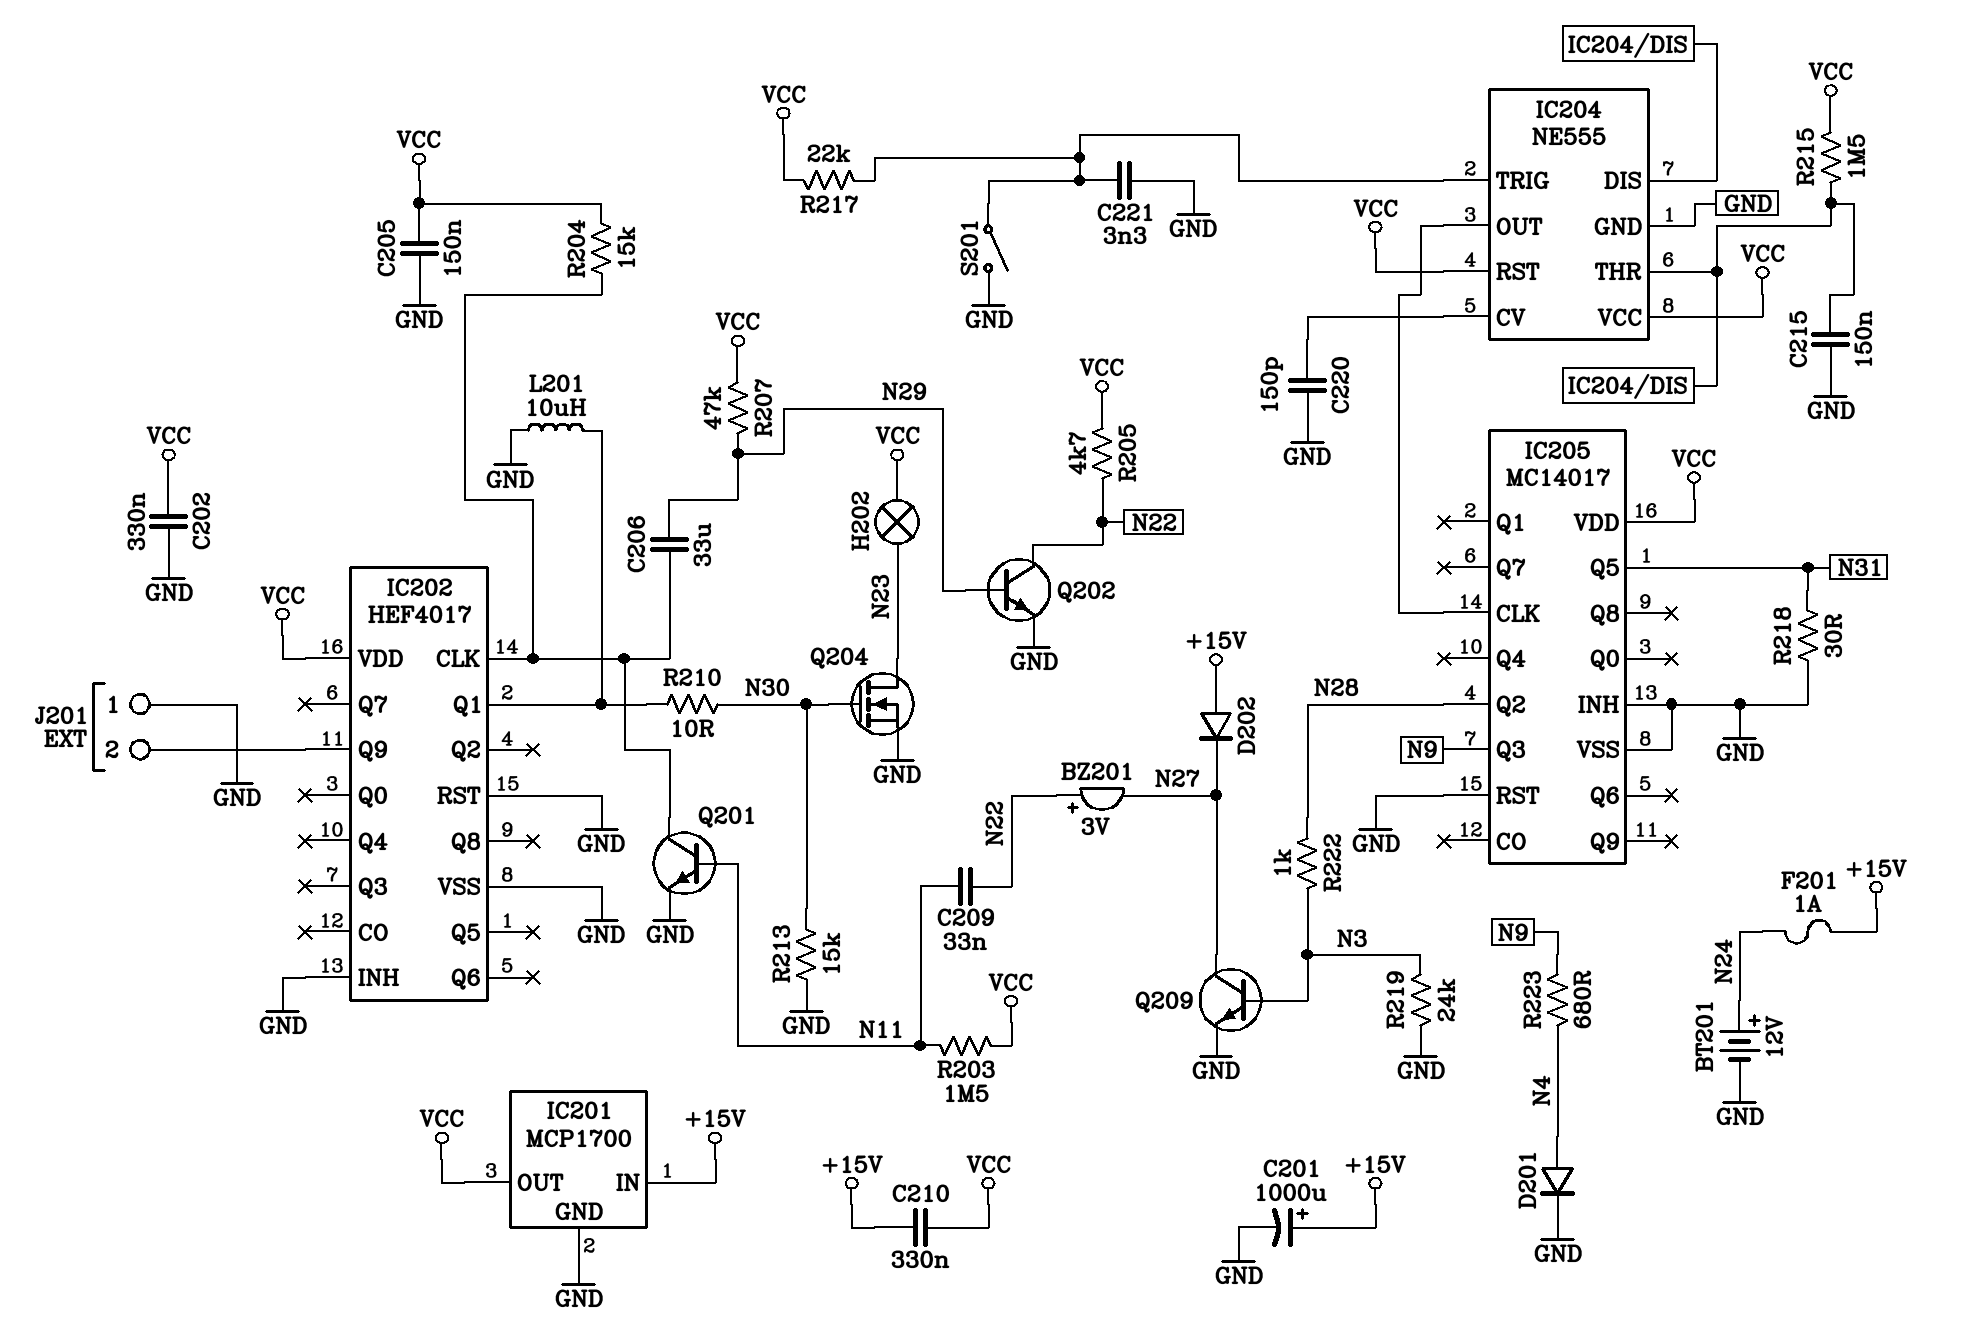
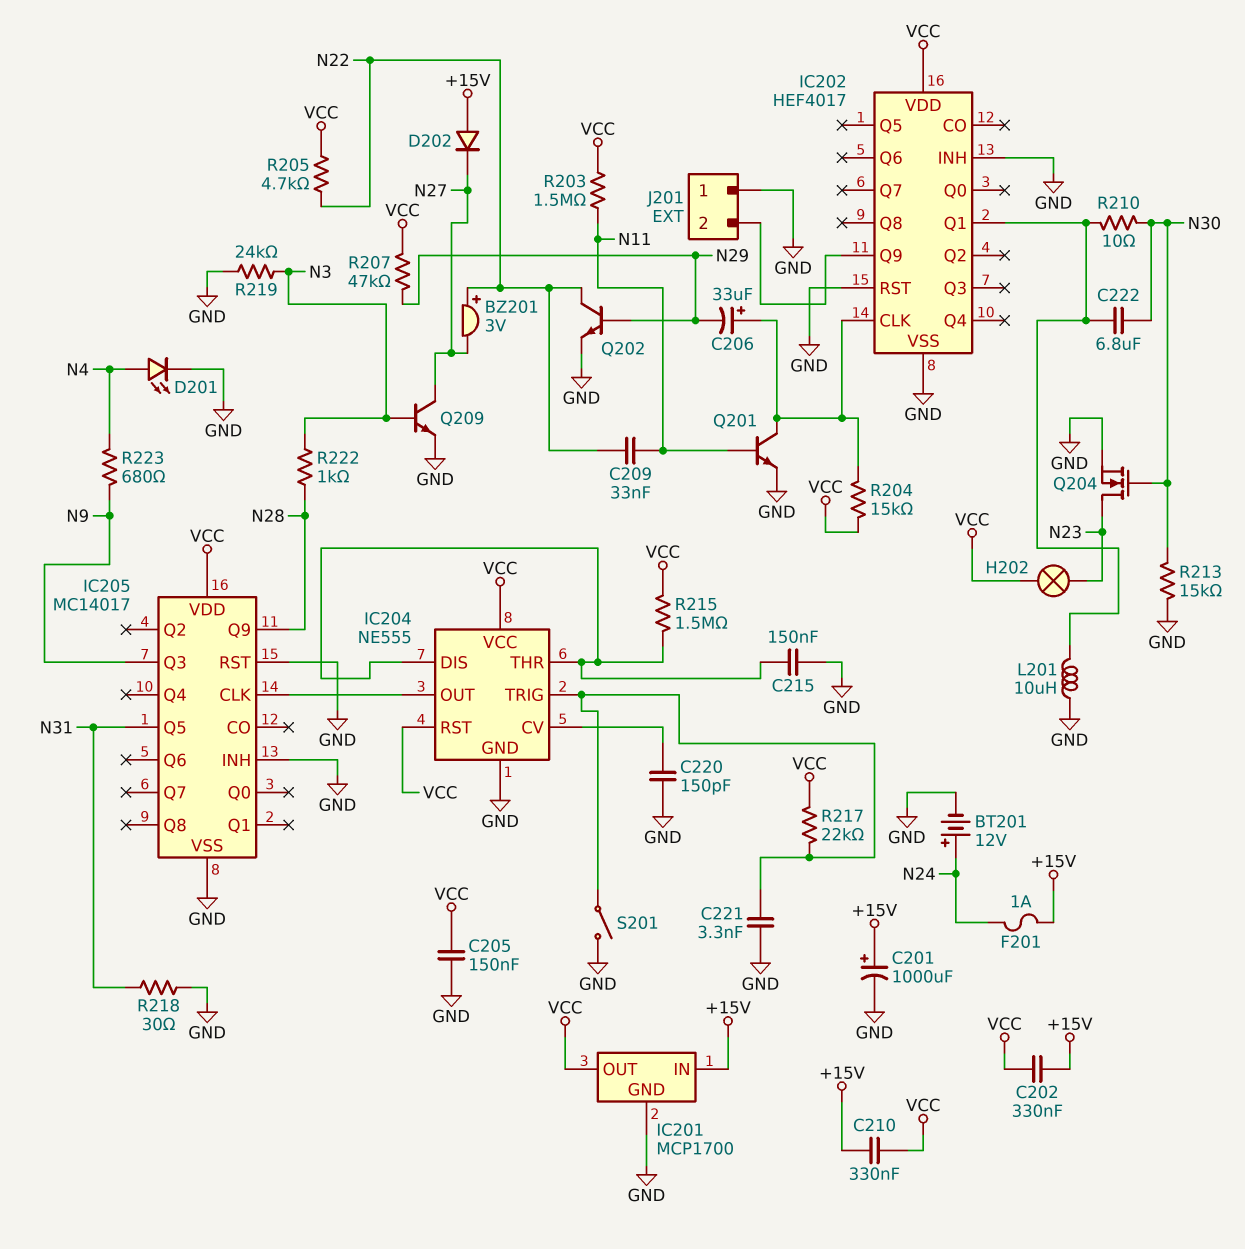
C202: 330nF (GND, VCC) -> 330nF (+15V, VCC)
C206: 33uF (IC202/CLK, N29) -> 33uF (plus IC202/CLK, minus N29)
C222: none -> 6.8uF (IC202/Q1, N30)
D201: diode (A N4, K GND) -> LED (A N4, K GND)
IC205 pin Q2: N28 -> none
IC205 pin Q9: none -> N28

